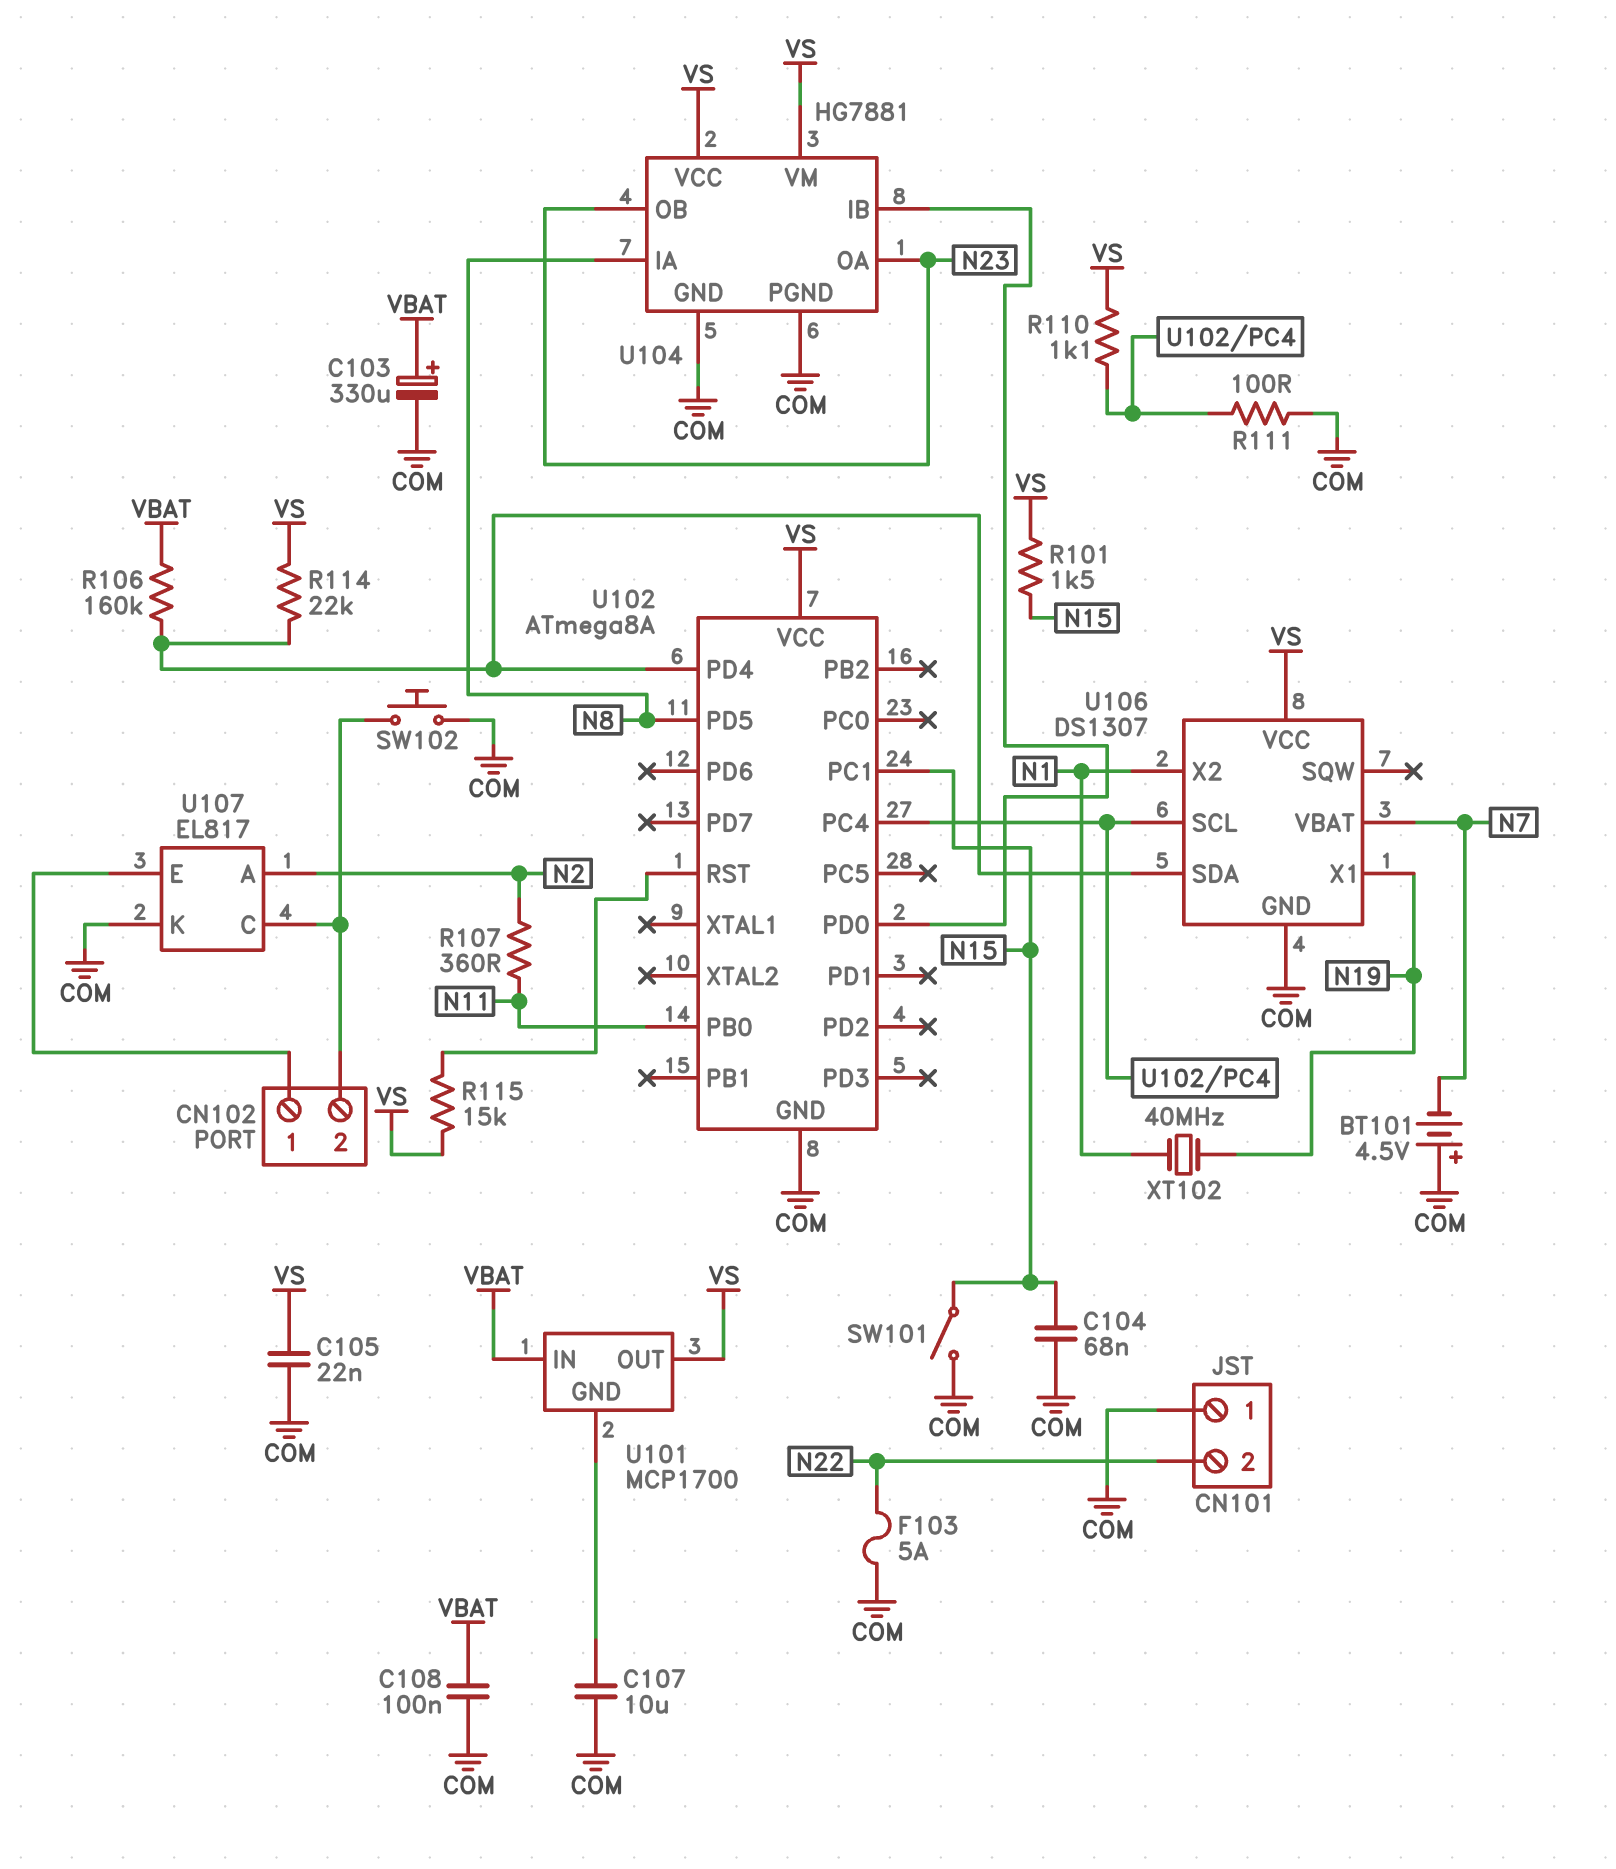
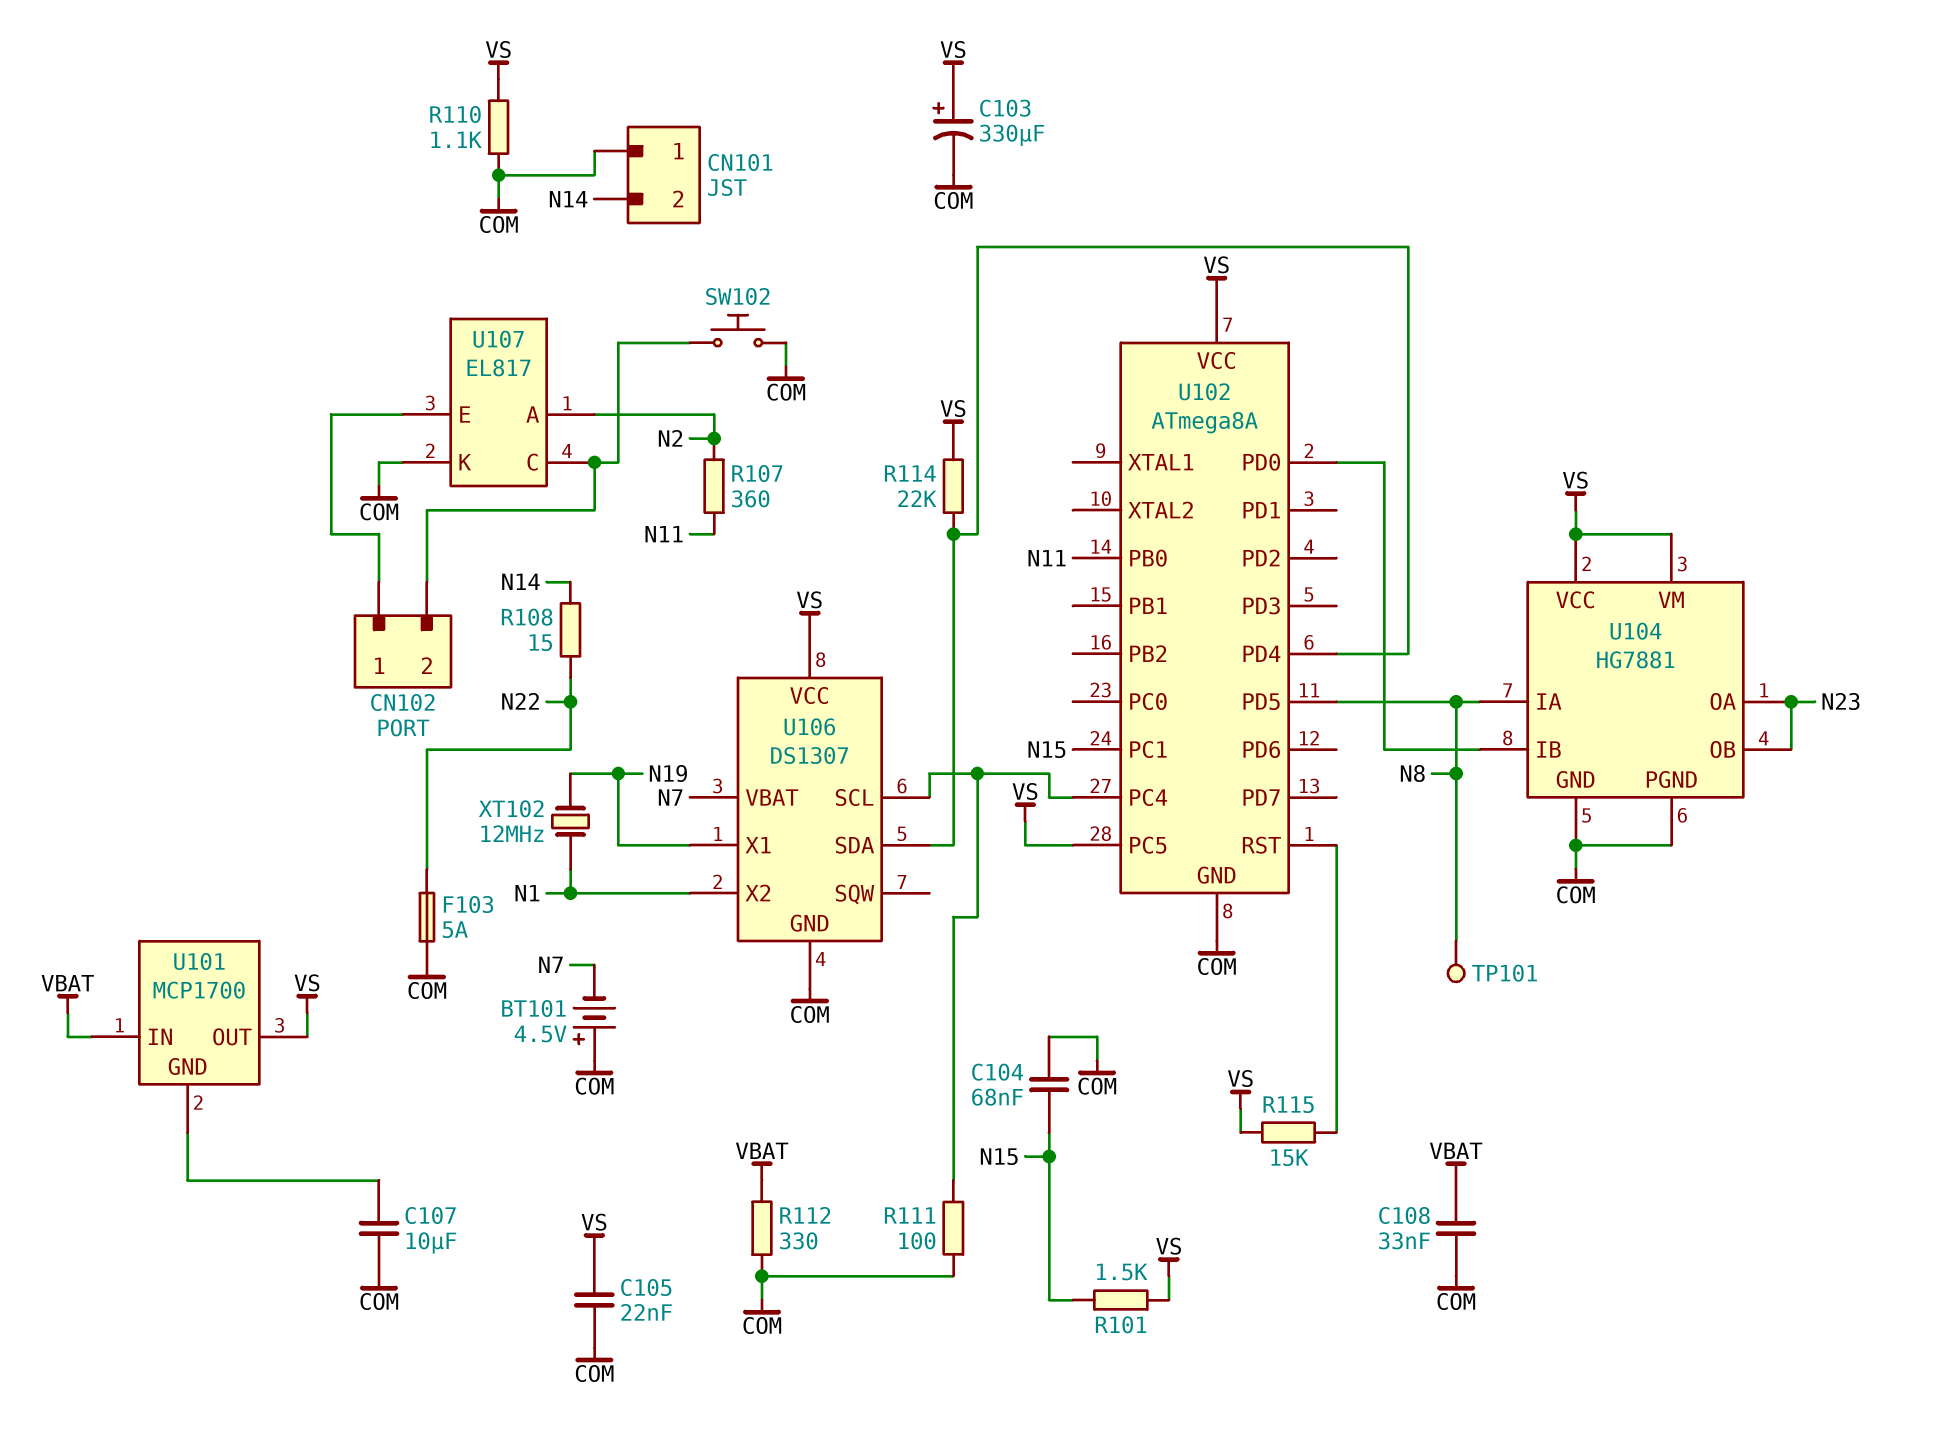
C103: 330uF (plus VBAT, minus COM) -> 330uF (plus VS, minus COM)
C108: 100nF (COM, VBAT) -> 33nF (COM, VBAT)
CN101 pin 2: N22 -> N14
R106: 160k (U102/PD4, VBAT) -> none
R108: none -> 15 (N14, N22)
R110: 1.1k (U102/PC4, VS) -> 1.1k (COM, VS)
R112: none -> 330 (COM, VBAT)
SW101: switch (COM, N15) -> none
TP101: none -> test point (N8)
U102 pin PC5: none -> VS
XT102: 40MHz (N1, N19) -> 12MHz (N1, N19)

